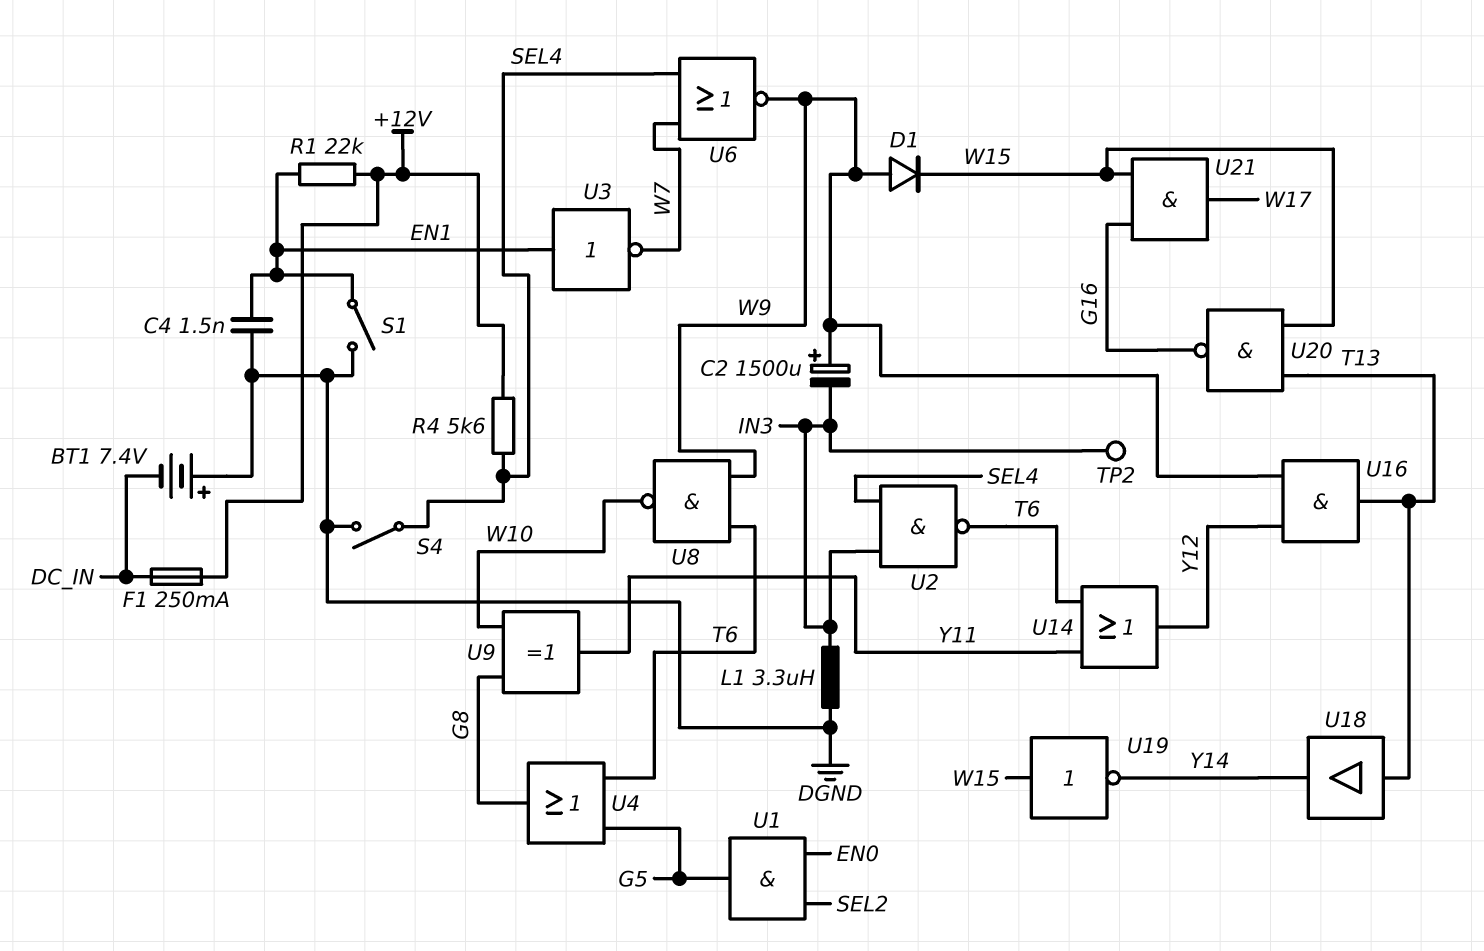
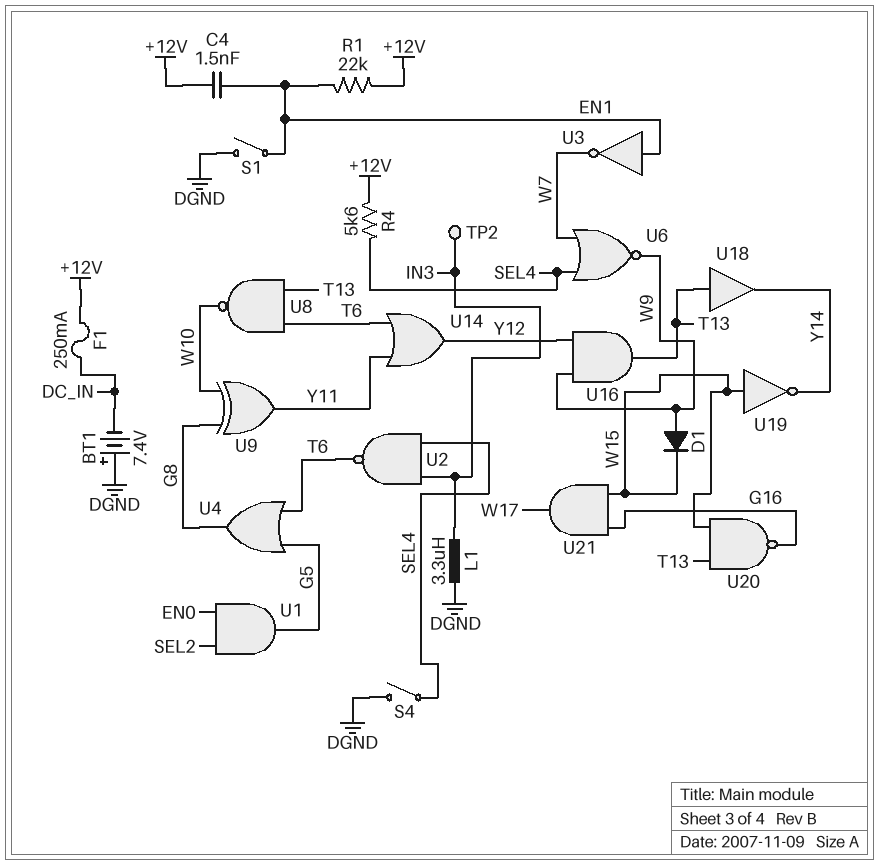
C2: 1500uF (plus W9, minus IN3) -> none
C4: 1.5nF (DGND, EN1) -> 1.5nF (+12V, EN1)
U8: NAND (in T6, in W9, out W10) -> NAND (in T6, in T13, out W10)

